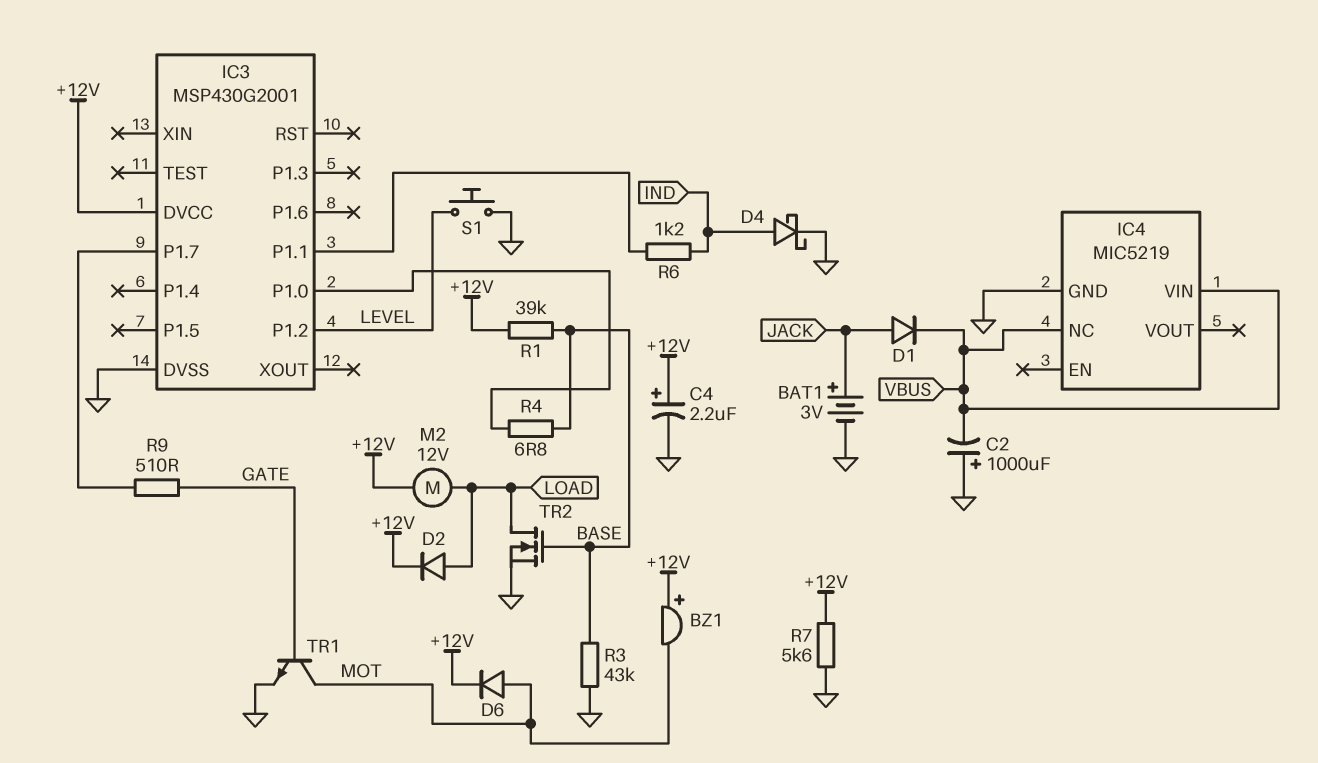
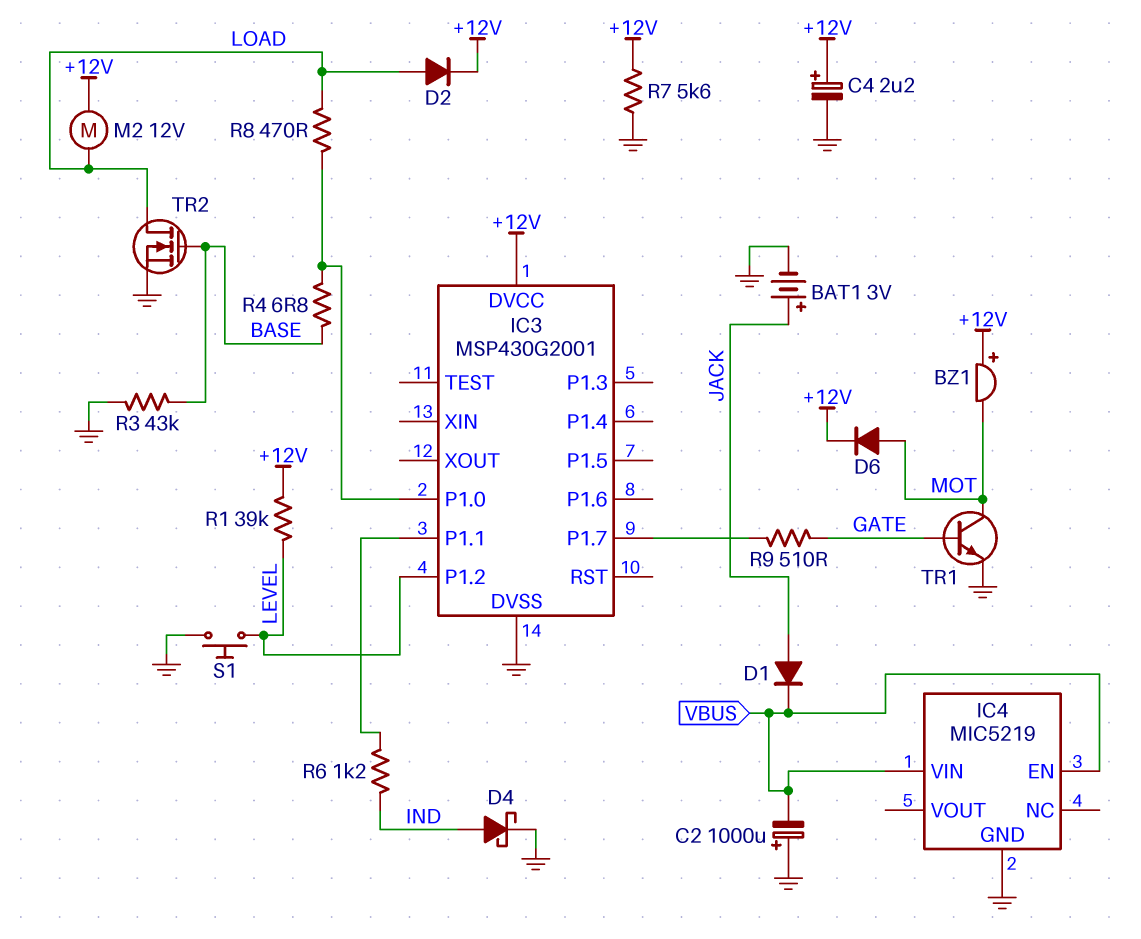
IC4 pin EN: none -> VBUS
IC4 pin NC: VBUS -> none
R1: 39k (+12V, BASE) -> 39k (+12V, LEVEL)
R8: none -> 470 (IC3/P1.0, LOAD)

